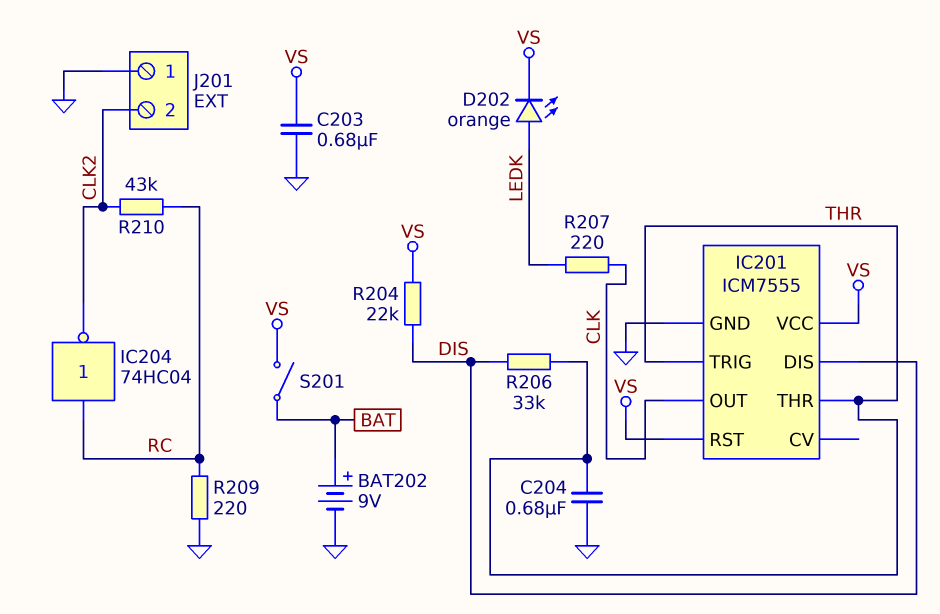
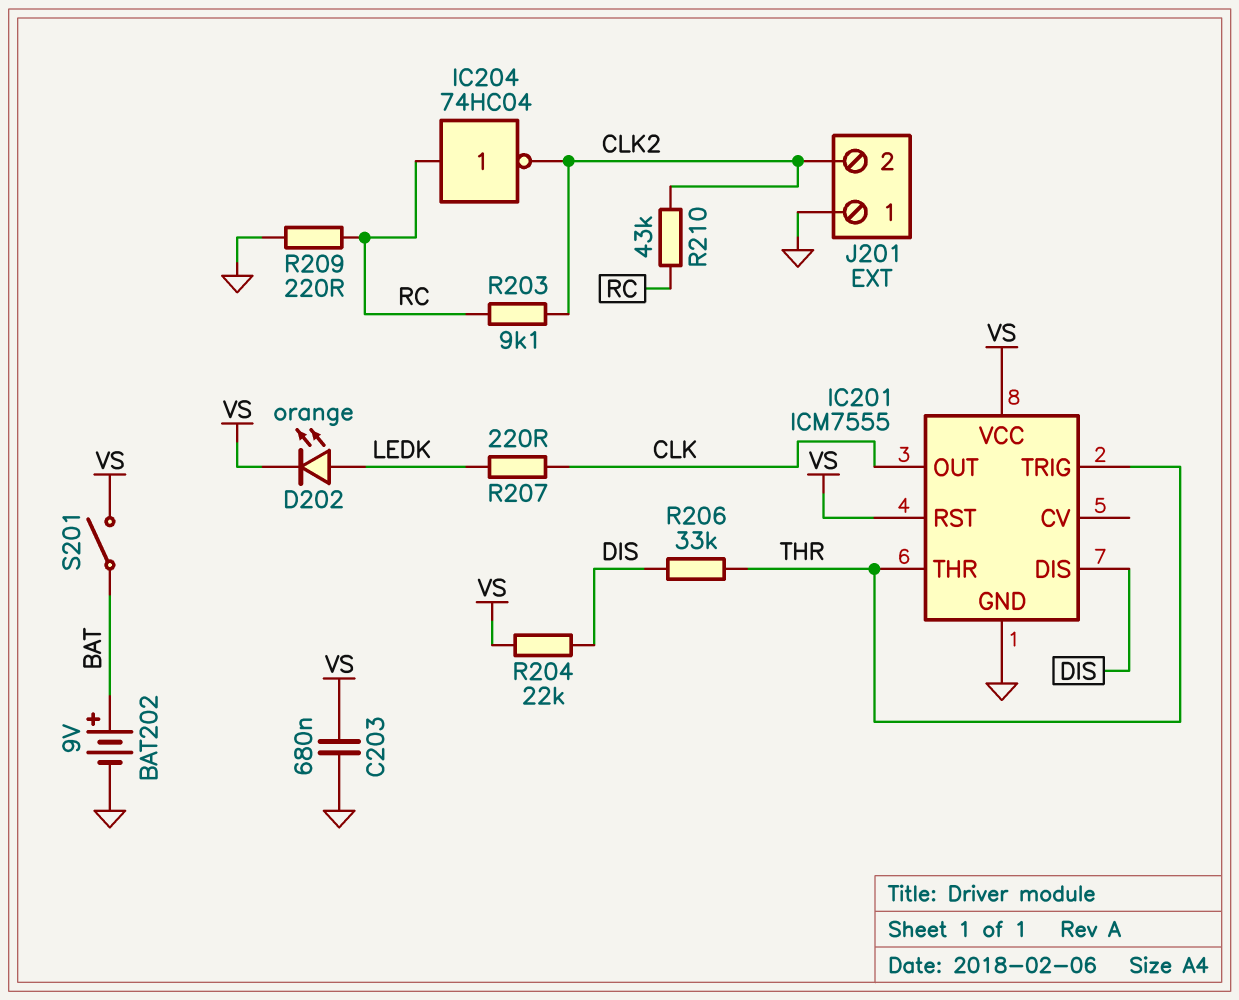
C204: 680nF (GND, THR) -> none
R203: none -> 9.1k (CLK2, RC)

